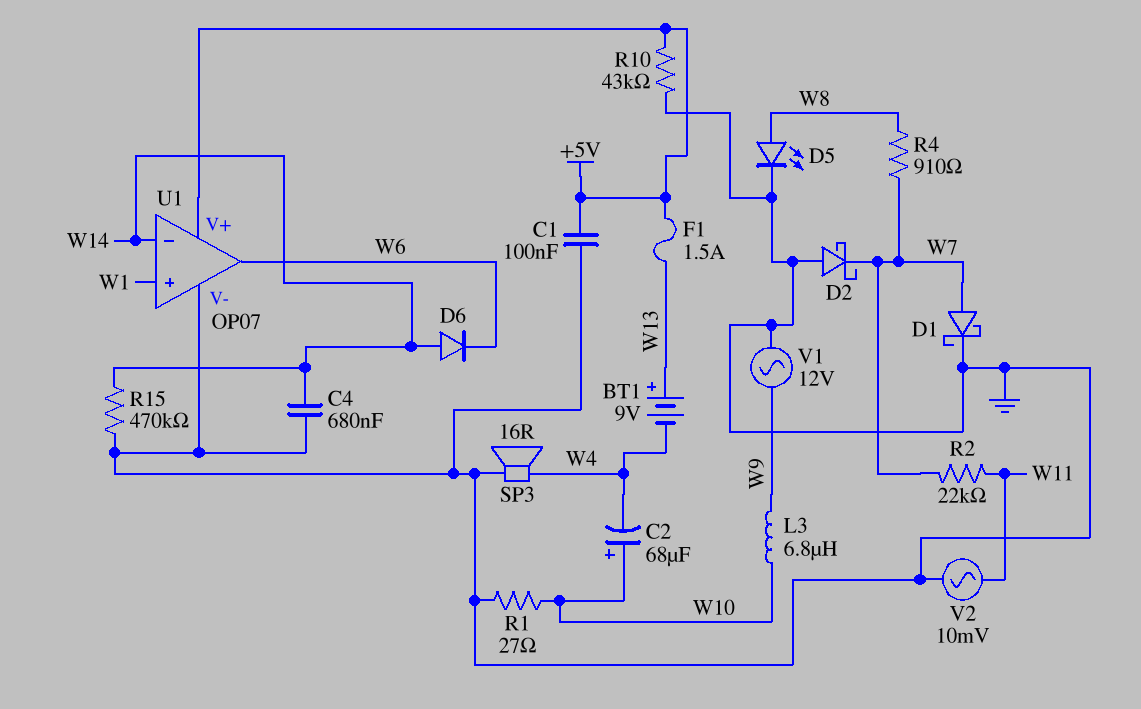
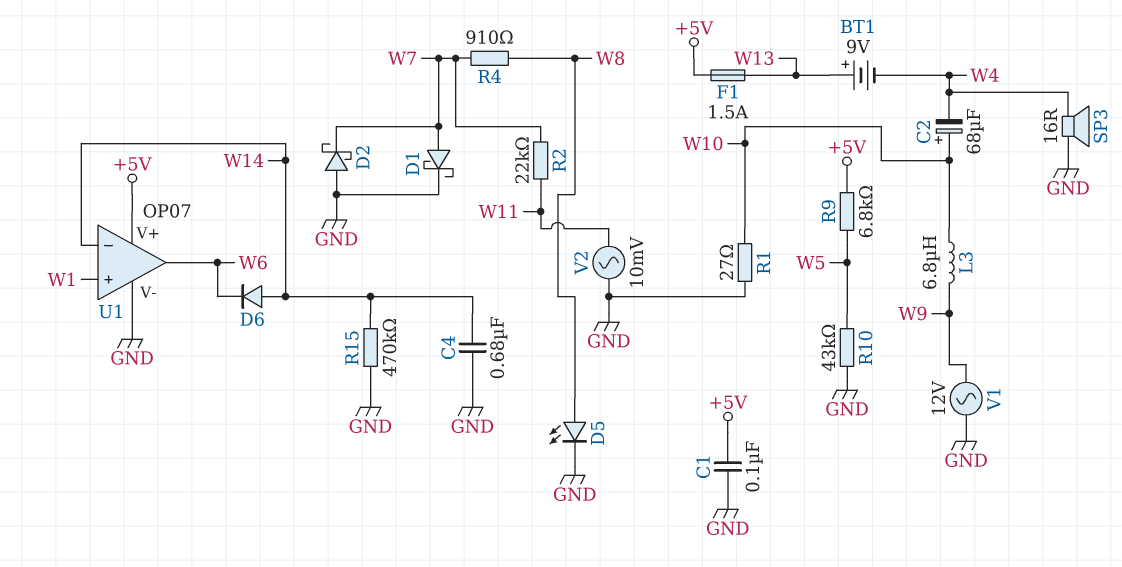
R9: none -> 6.8k (+5V, W5)
R10: 43k (+5V, GND) -> 43k (GND, W5)

